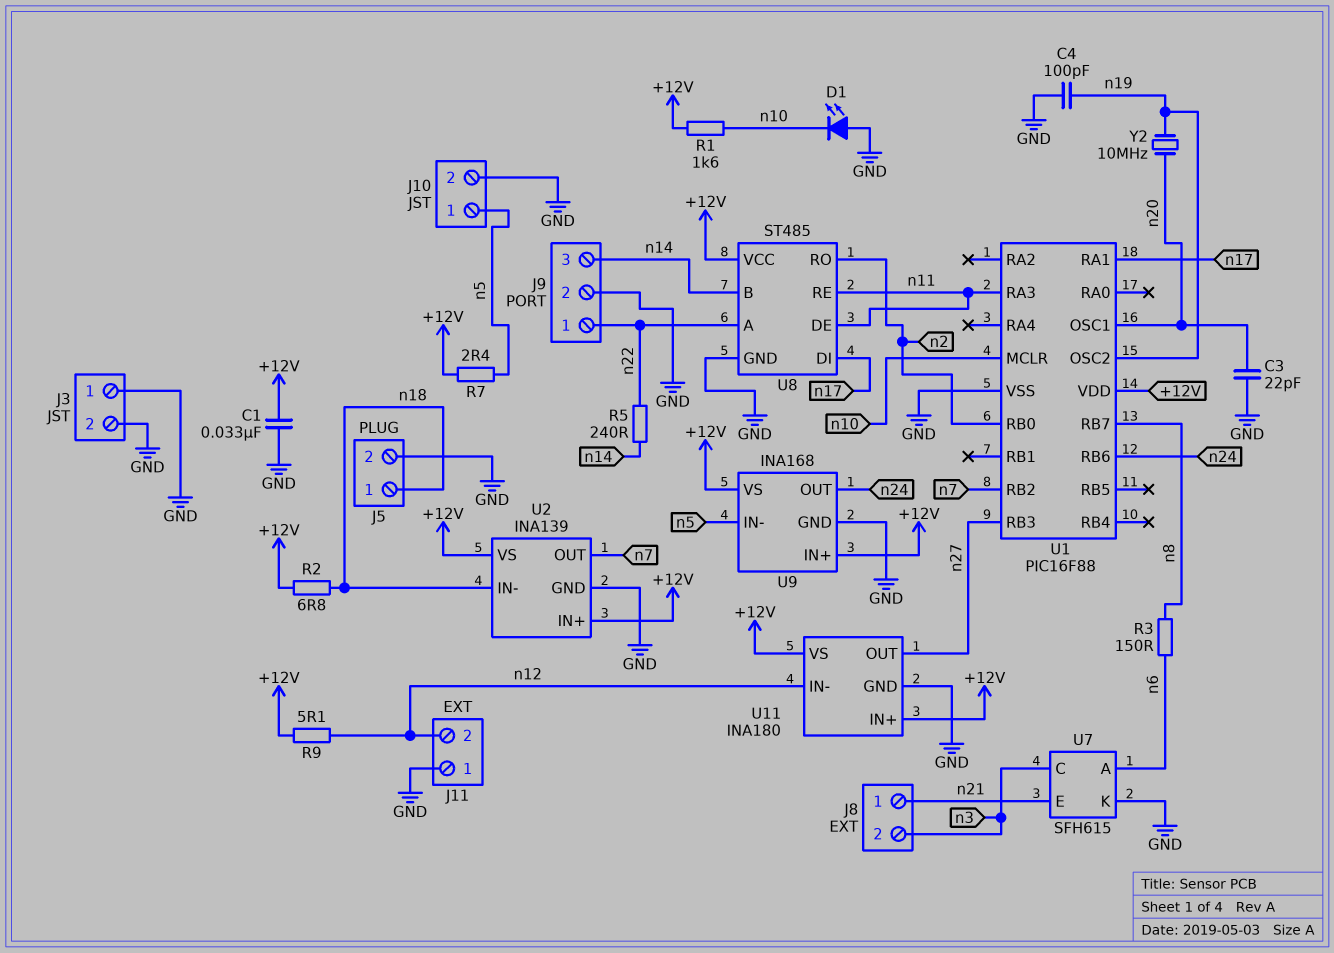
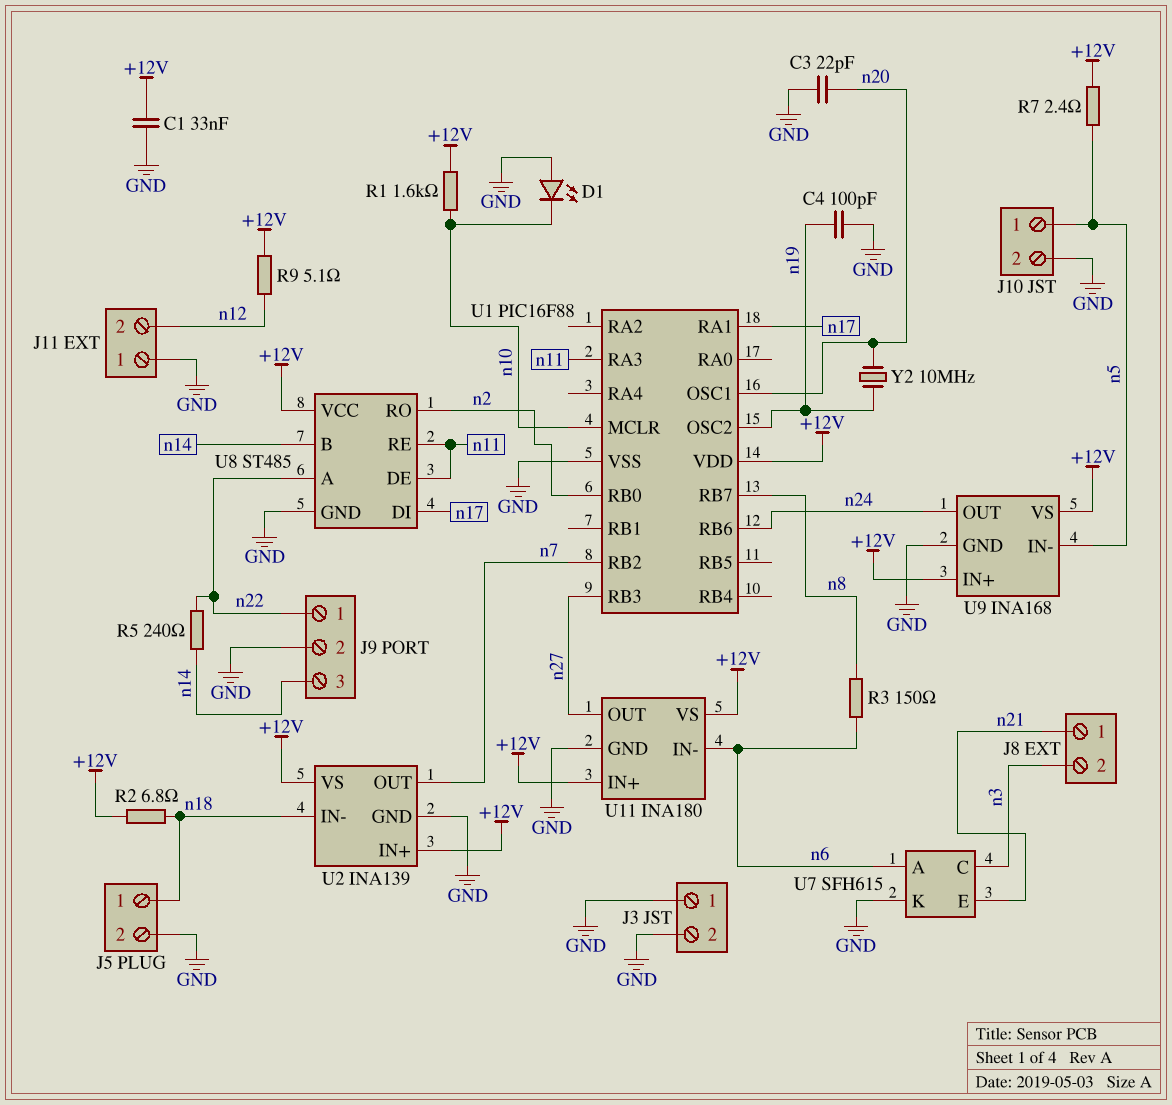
U11 pin IN-: n12 -> n6

